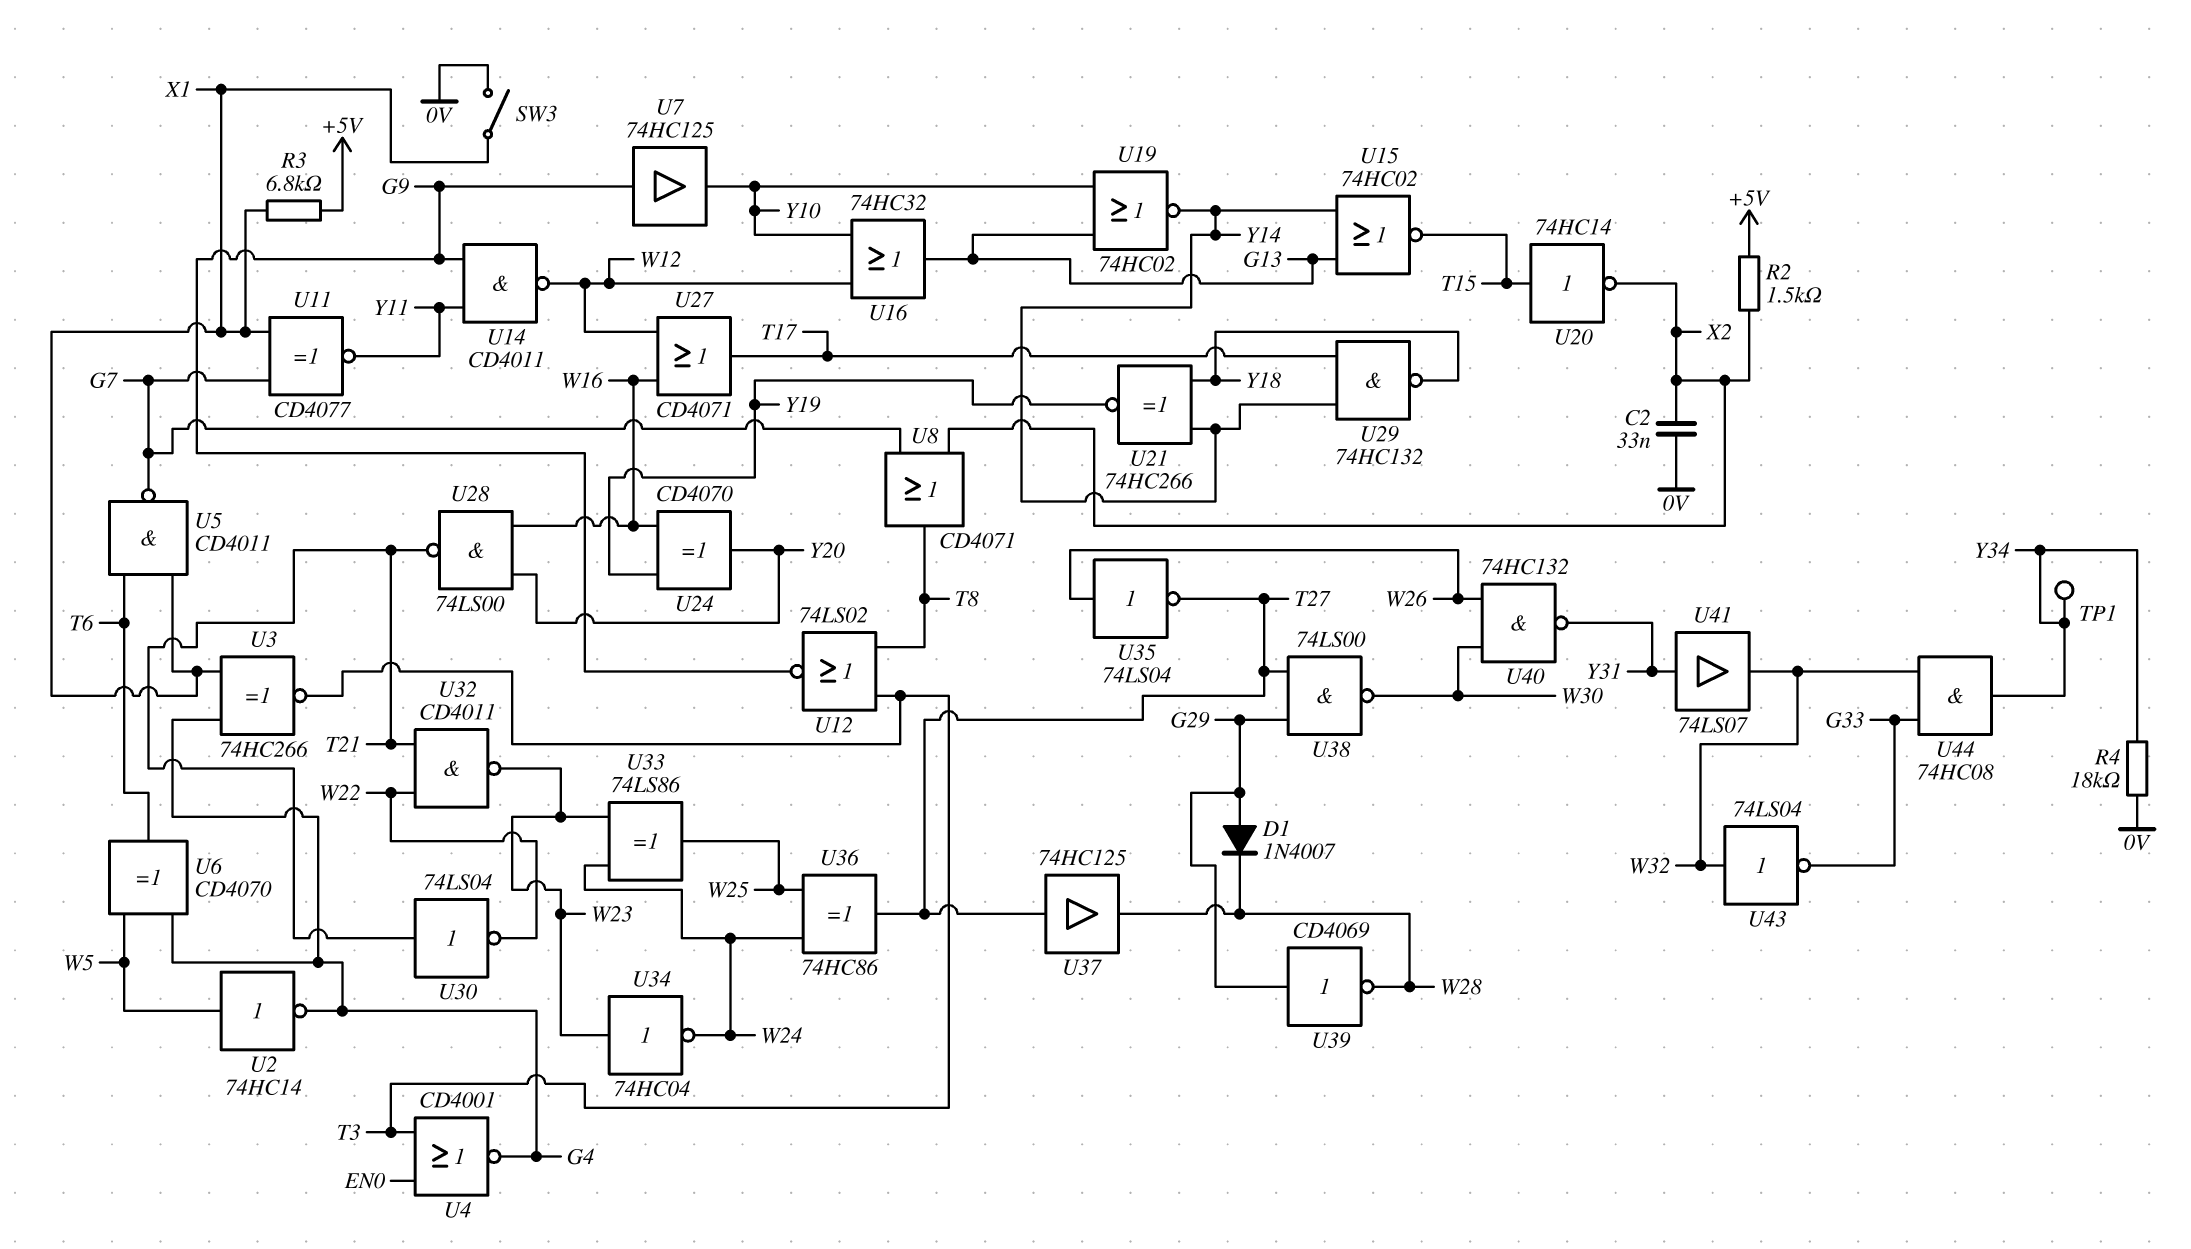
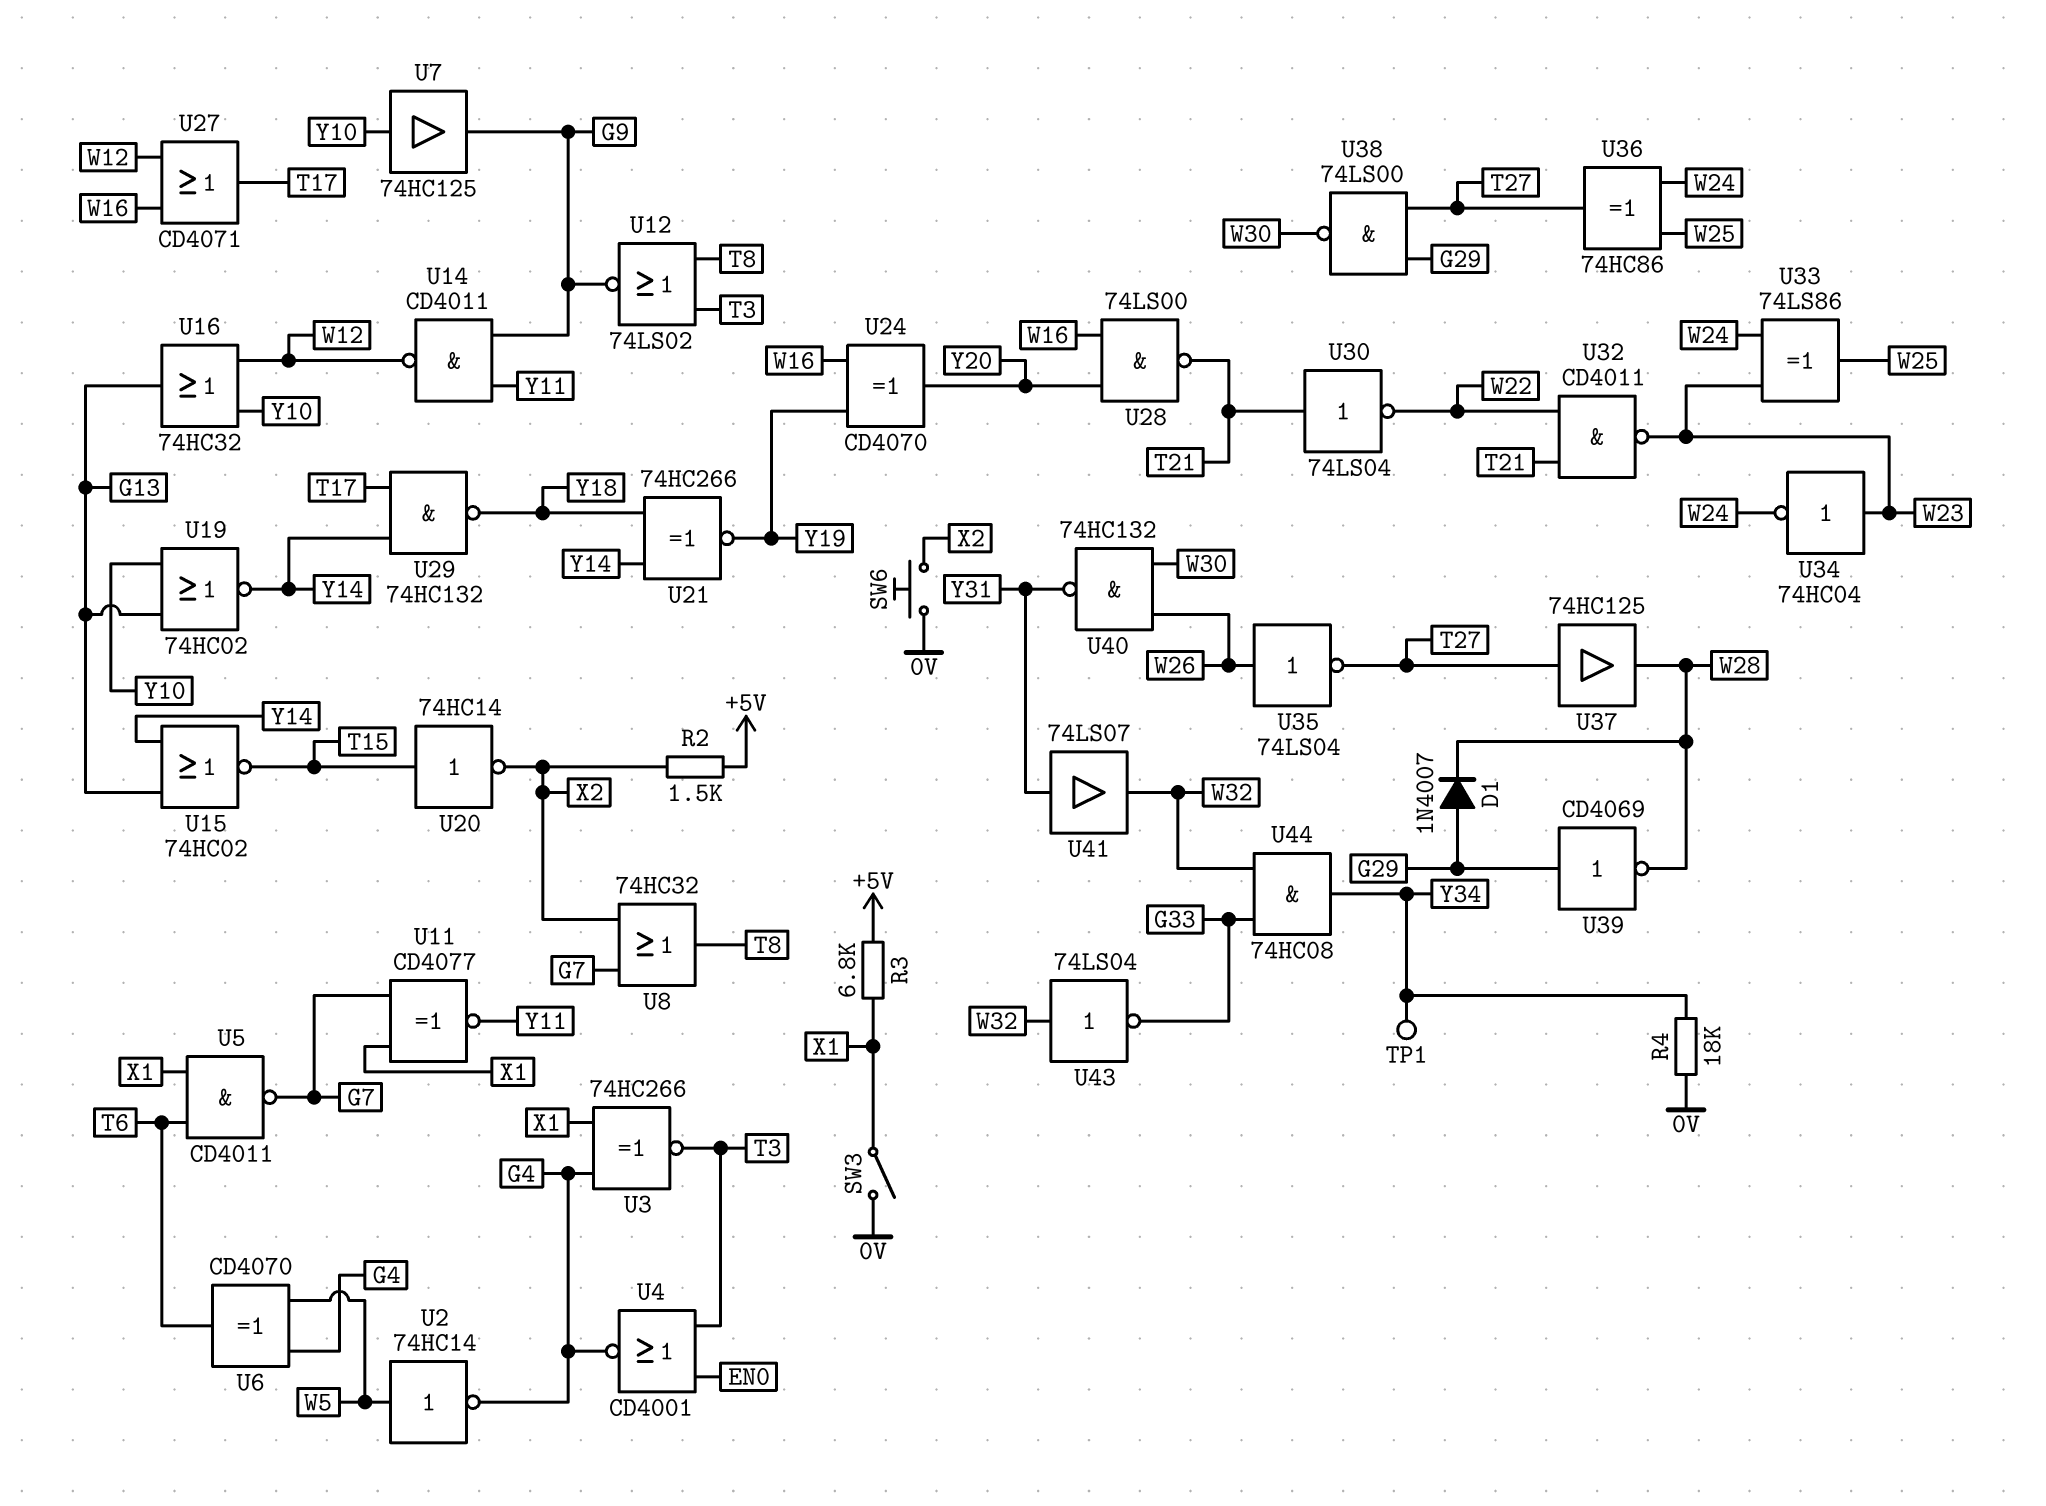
C2: 33nF (0V, X2) -> none
SW6: none -> button (0V, X2)
U7: buffer 74HC125 (in G9, out Y10) -> buffer 74HC125 (in Y10, out G9)
U8: OR CD4071 (in G7, in X2, out T8) -> OR 74HC32 (in G7, in X2, out T8)

